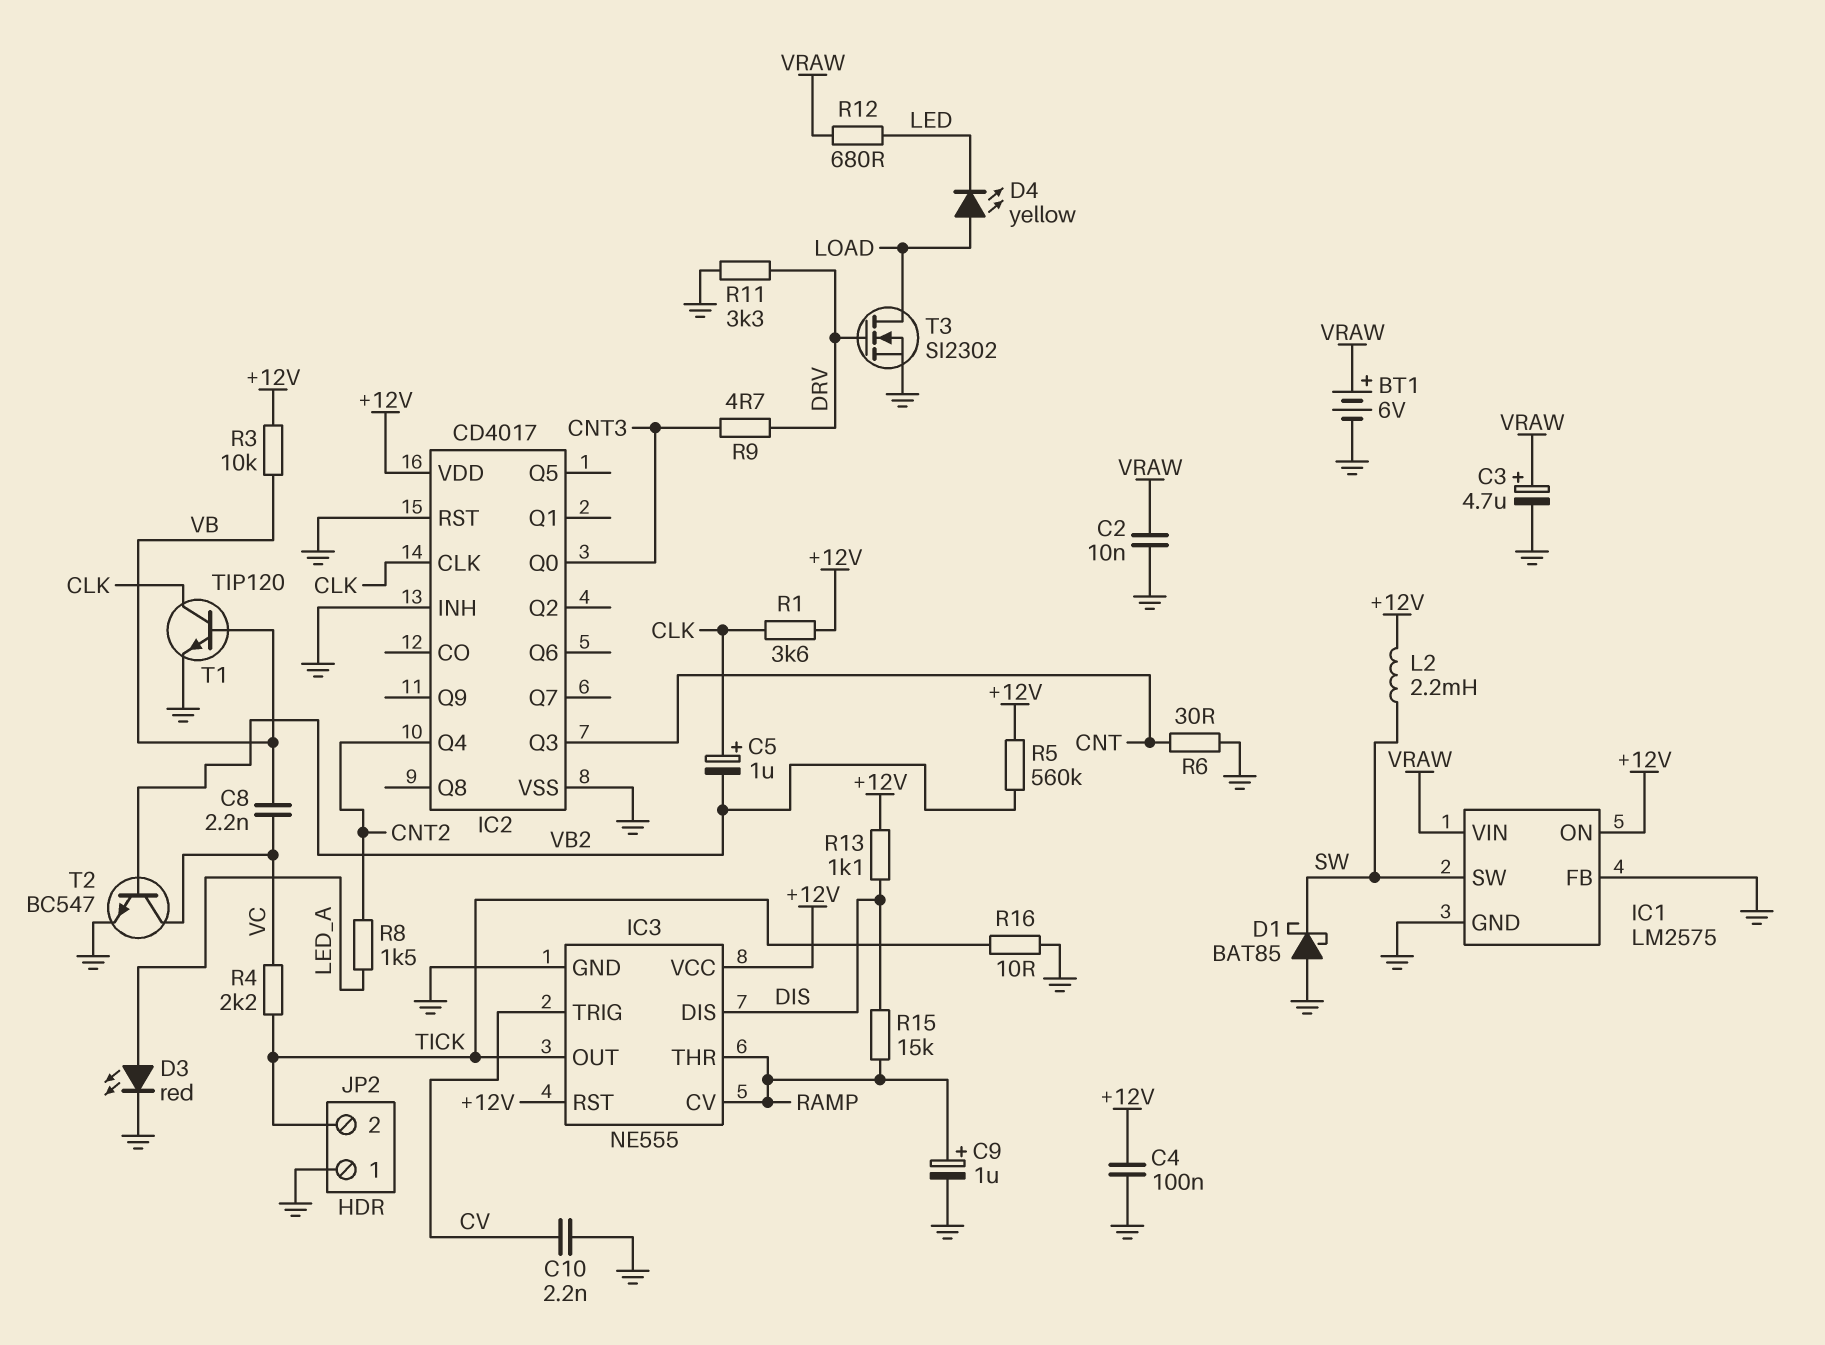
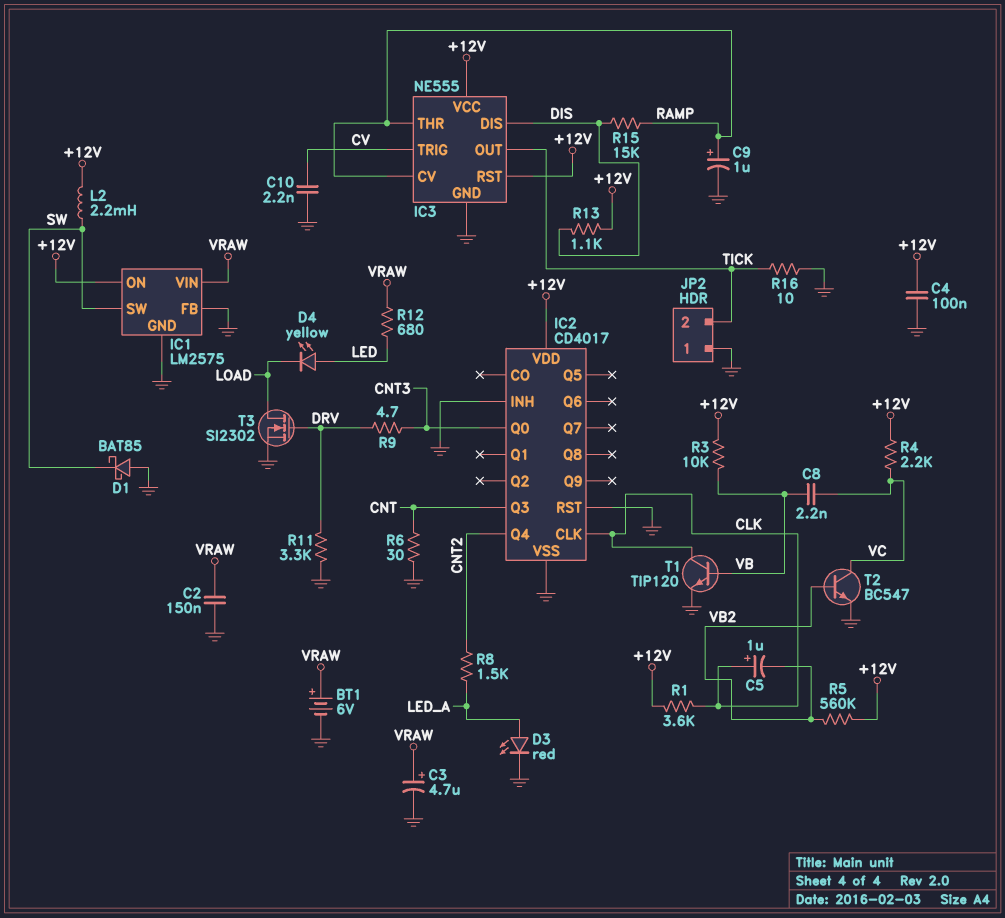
C2: 10nF (GND, VRAW) -> 150nF (GND, VRAW)
D4: LED yellow (A LOAD, K LED) -> LED yellow (A LED, K LOAD)
R4: 2.2k (TICK, VC) -> 2.2k (+12V, VC)

